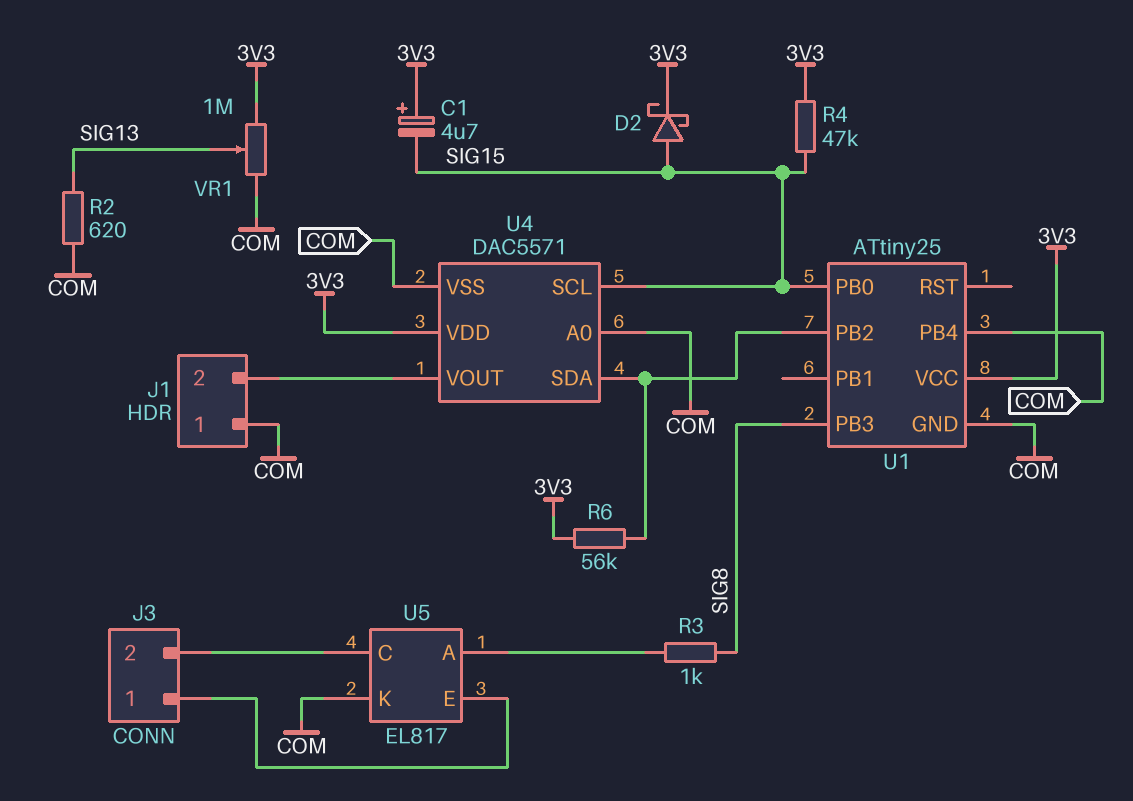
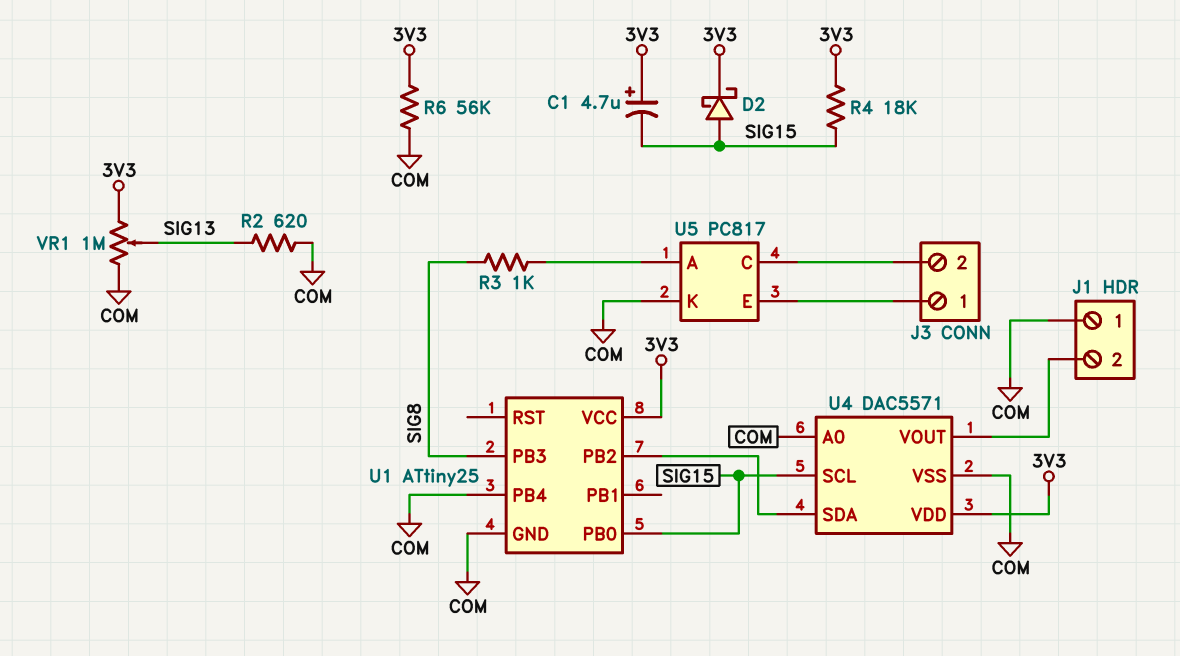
R4: 47k (3V3, SIG15) -> 18k (3V3, SIG15)
R6: 56k (3V3, U1/PB2) -> 56k (3V3, COM)
U5: EL817 -> PC817

